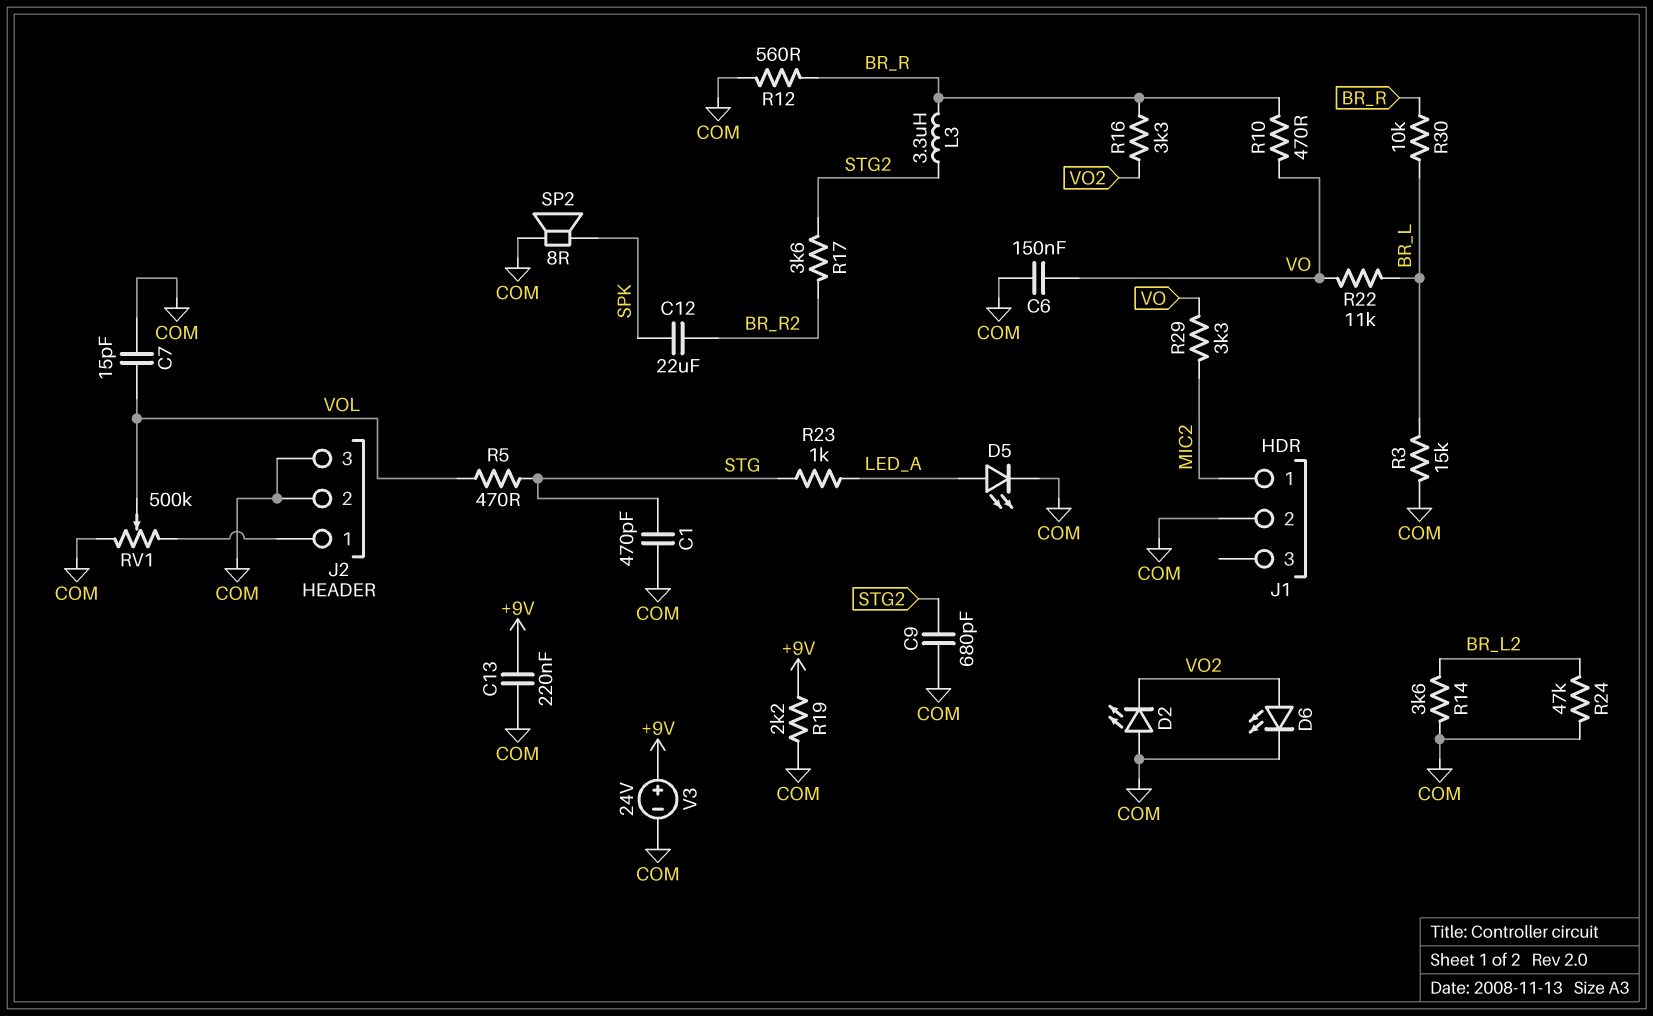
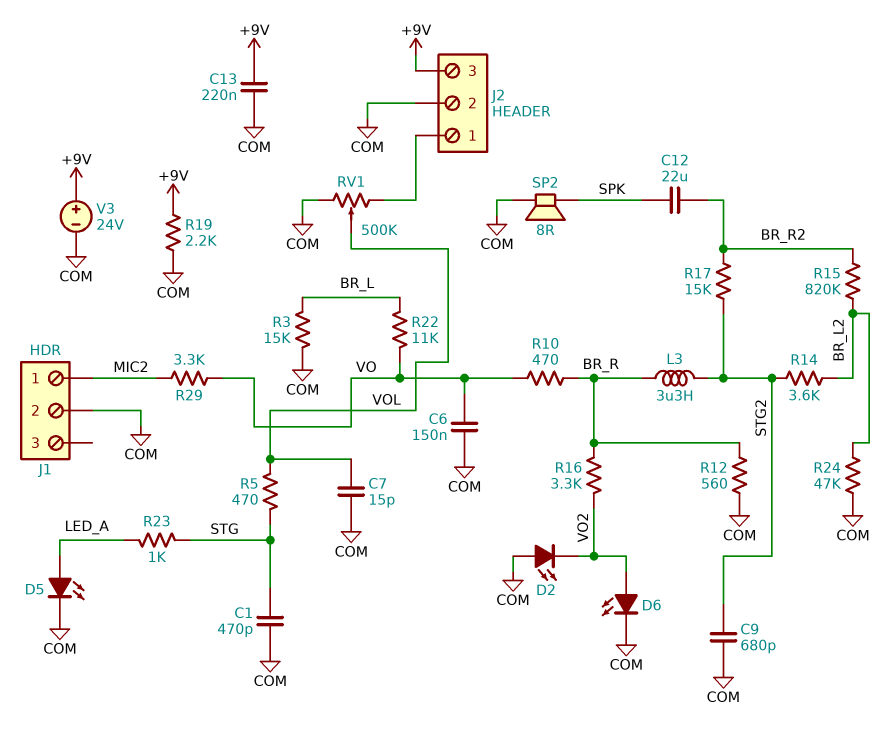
J2 pin 3: COM -> +9V
R14: 3.6k (BR_L2, COM) -> 3.6k (BR_L2, STG2)
R15: none -> 820k (BR_L2, BR_R2)
R17: 3.6k (BR_R2, STG2) -> 15k (BR_R2, STG2)
R30: 10k (BR_L, BR_R) -> none

